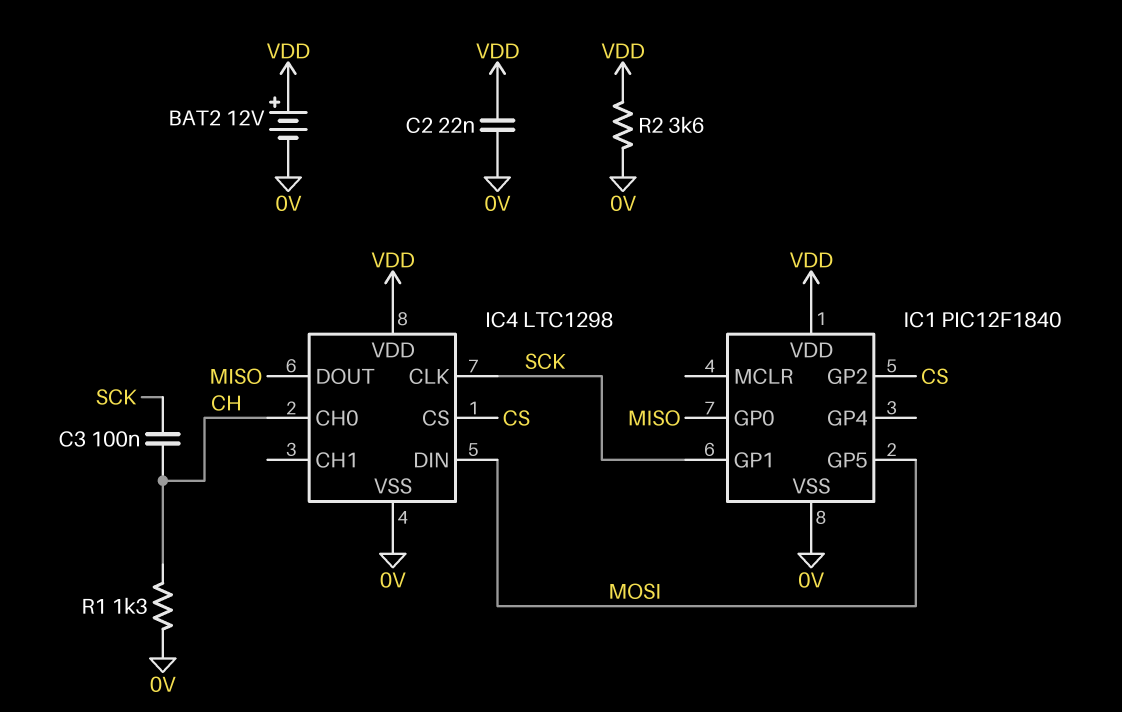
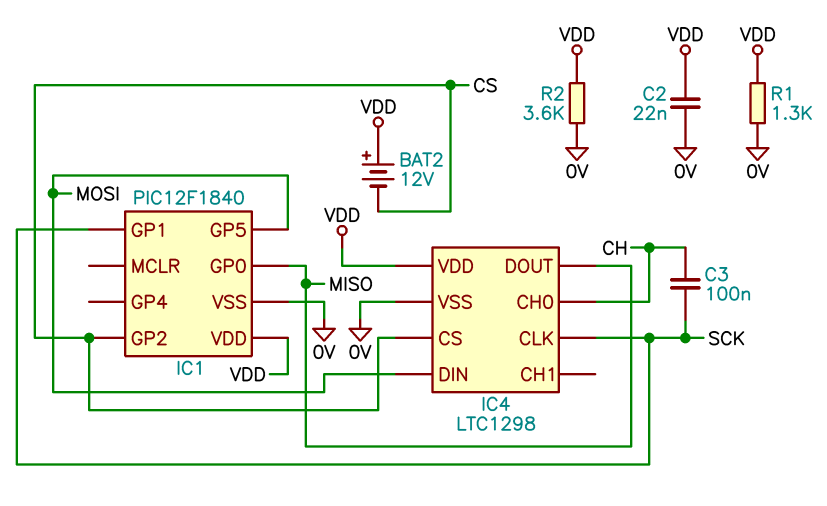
BAT2: 12V (plus VDD, minus 0V) -> 12V (plus VDD, minus CS)
R1: 1.3k (0V, CH) -> 1.3k (0V, VDD)

